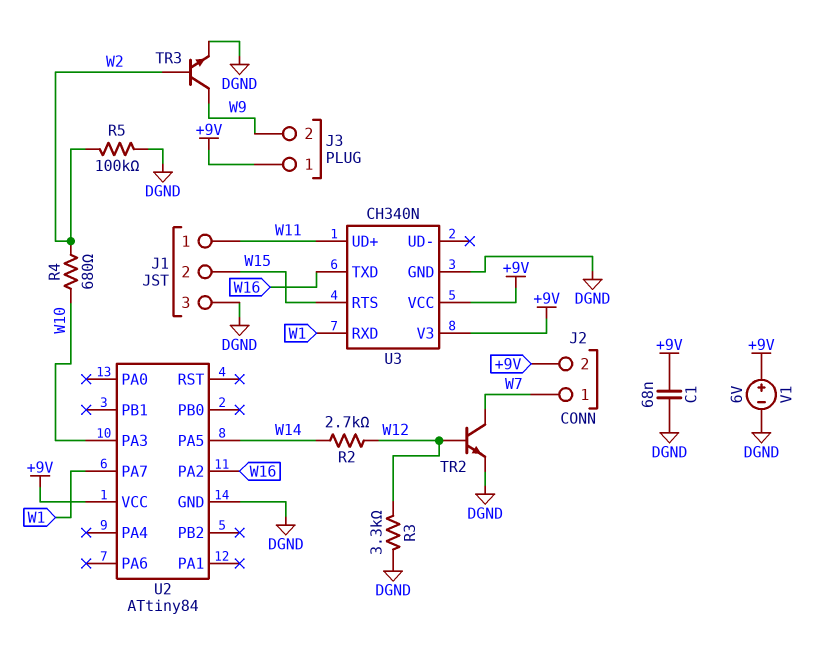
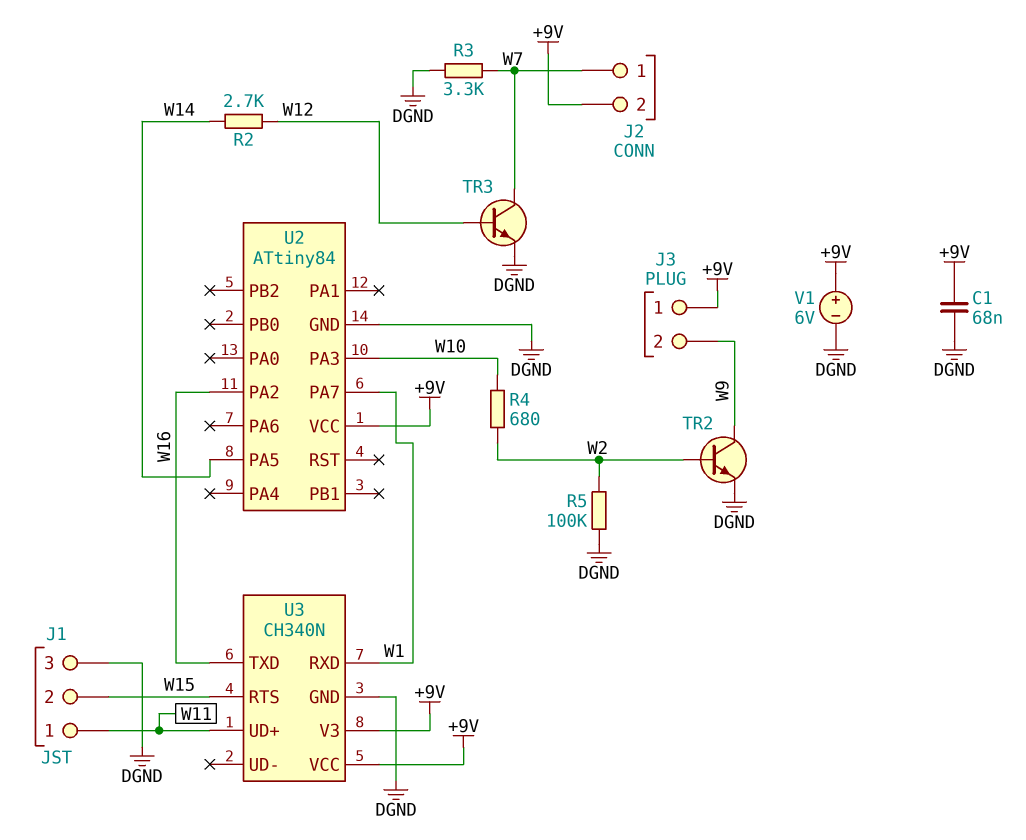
R3: 3.3k (DGND, W12) -> 3.3k (DGND, W7)
TR2: NPN (B W12, C W7, E DGND) -> NPN (B W2, C W9, E DGND)
TR3: NPN (B W2, C W9, E DGND) -> NPN (B W12, C W7, E DGND)

